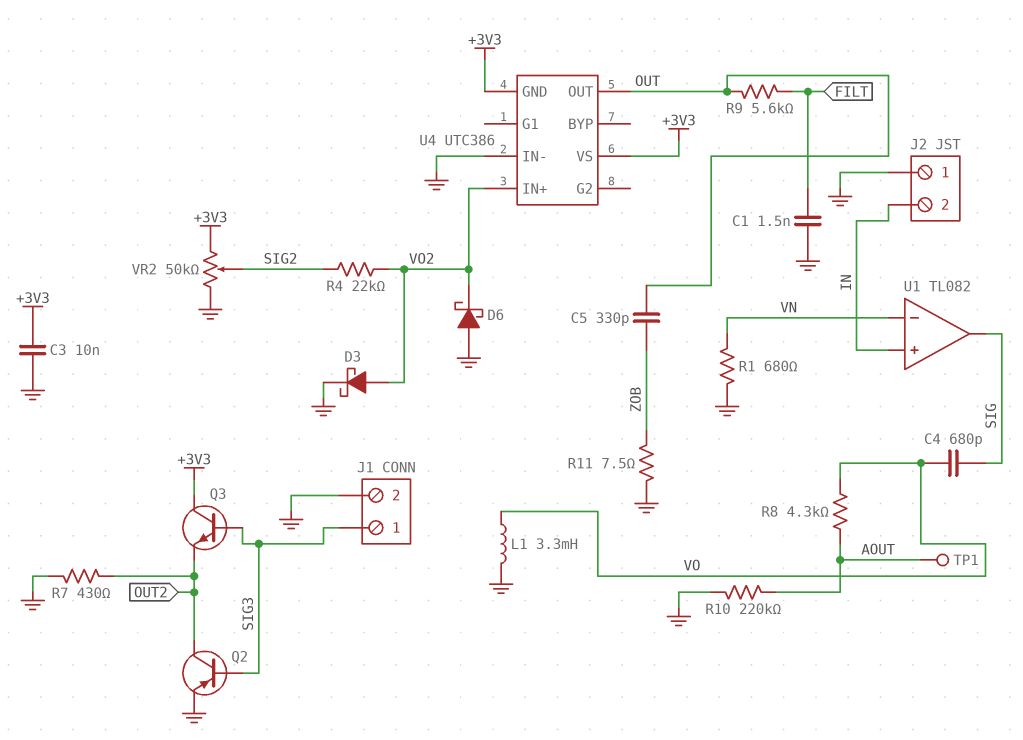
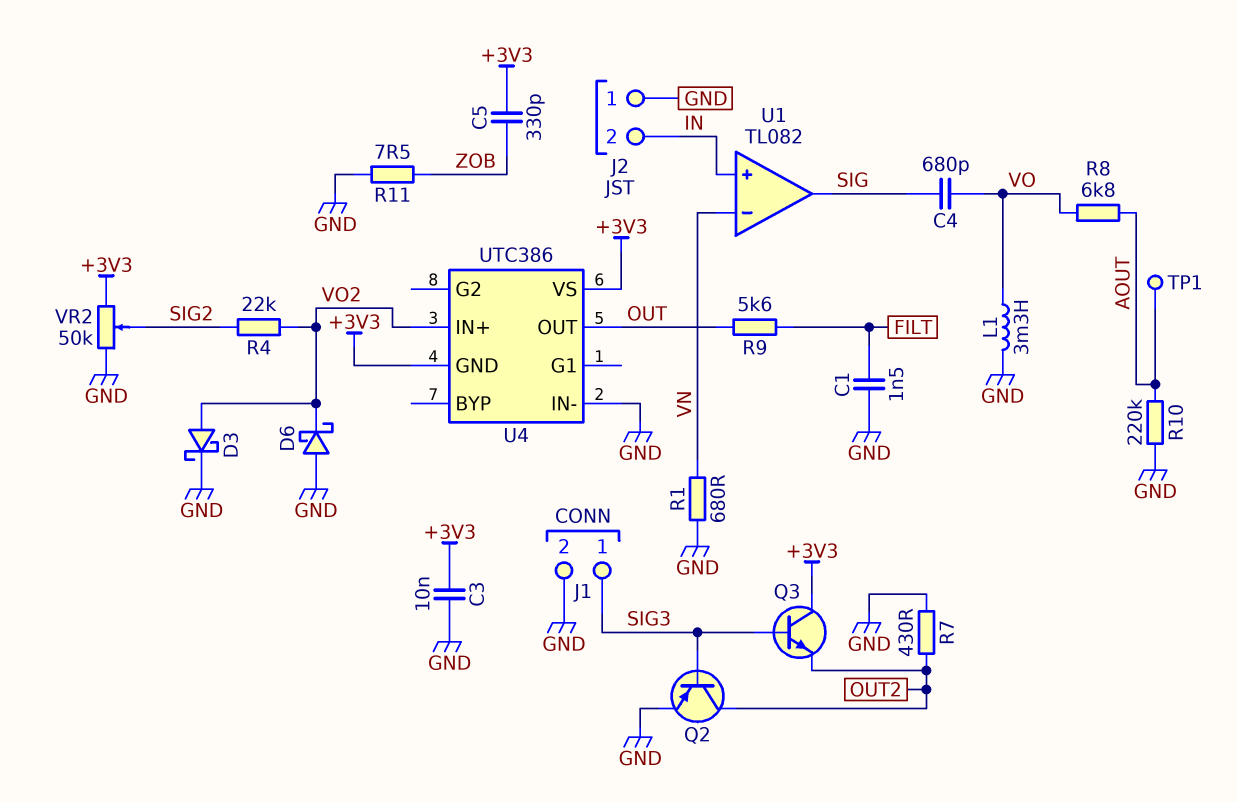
C5: 330pF (OUT, ZOB) -> 330pF (+3V3, ZOB)
R8: 4.3k (AOUT, VO) -> 6.8k (AOUT, VO)

